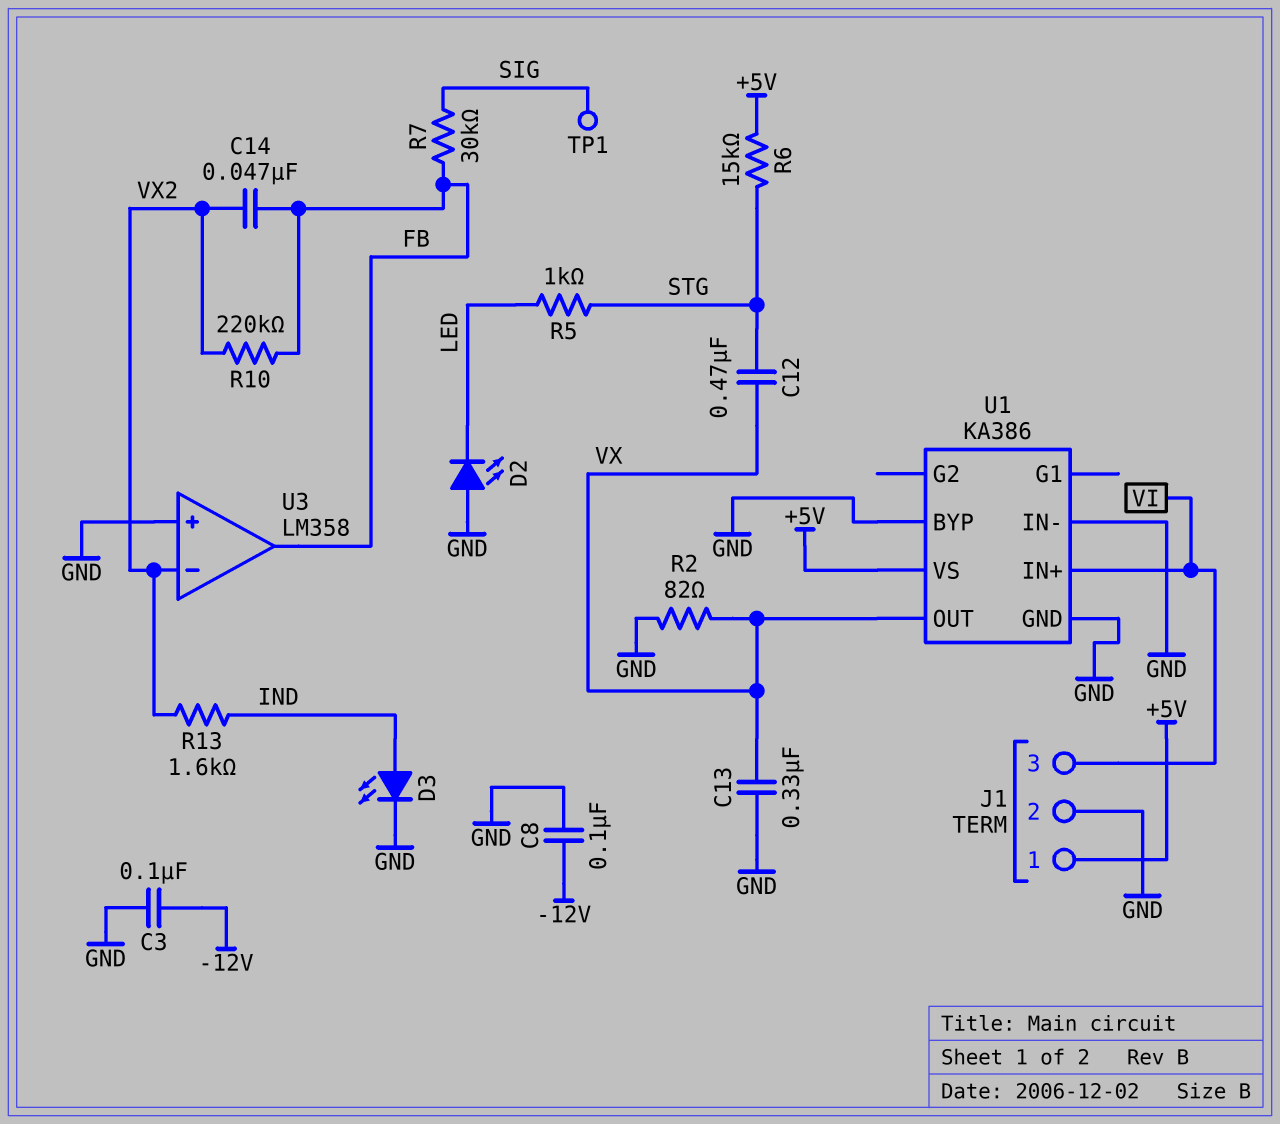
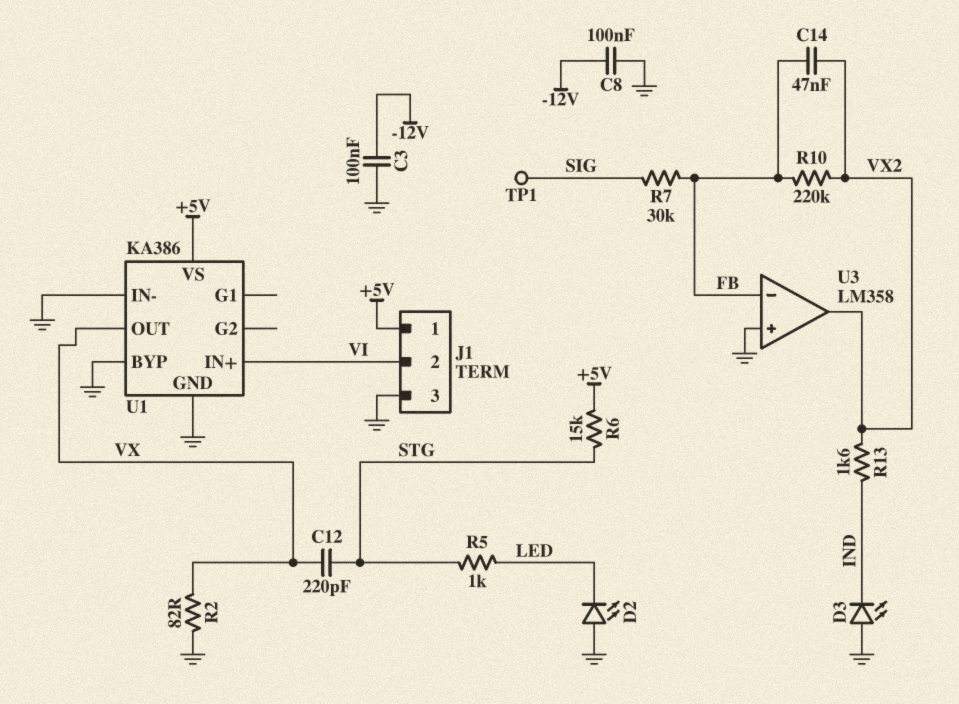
C12: 470nF (STG, VX) -> 220pF (STG, VX)
C13: 330nF (GND, VX) -> none
D3: LED (A IND, K GND) -> LED (A GND, K IND)
J1 pin 2: GND -> VI
J1 pin 3: VI -> GND
U3 pin in-: VX2 -> FB
U3 pin out: FB -> VX2

